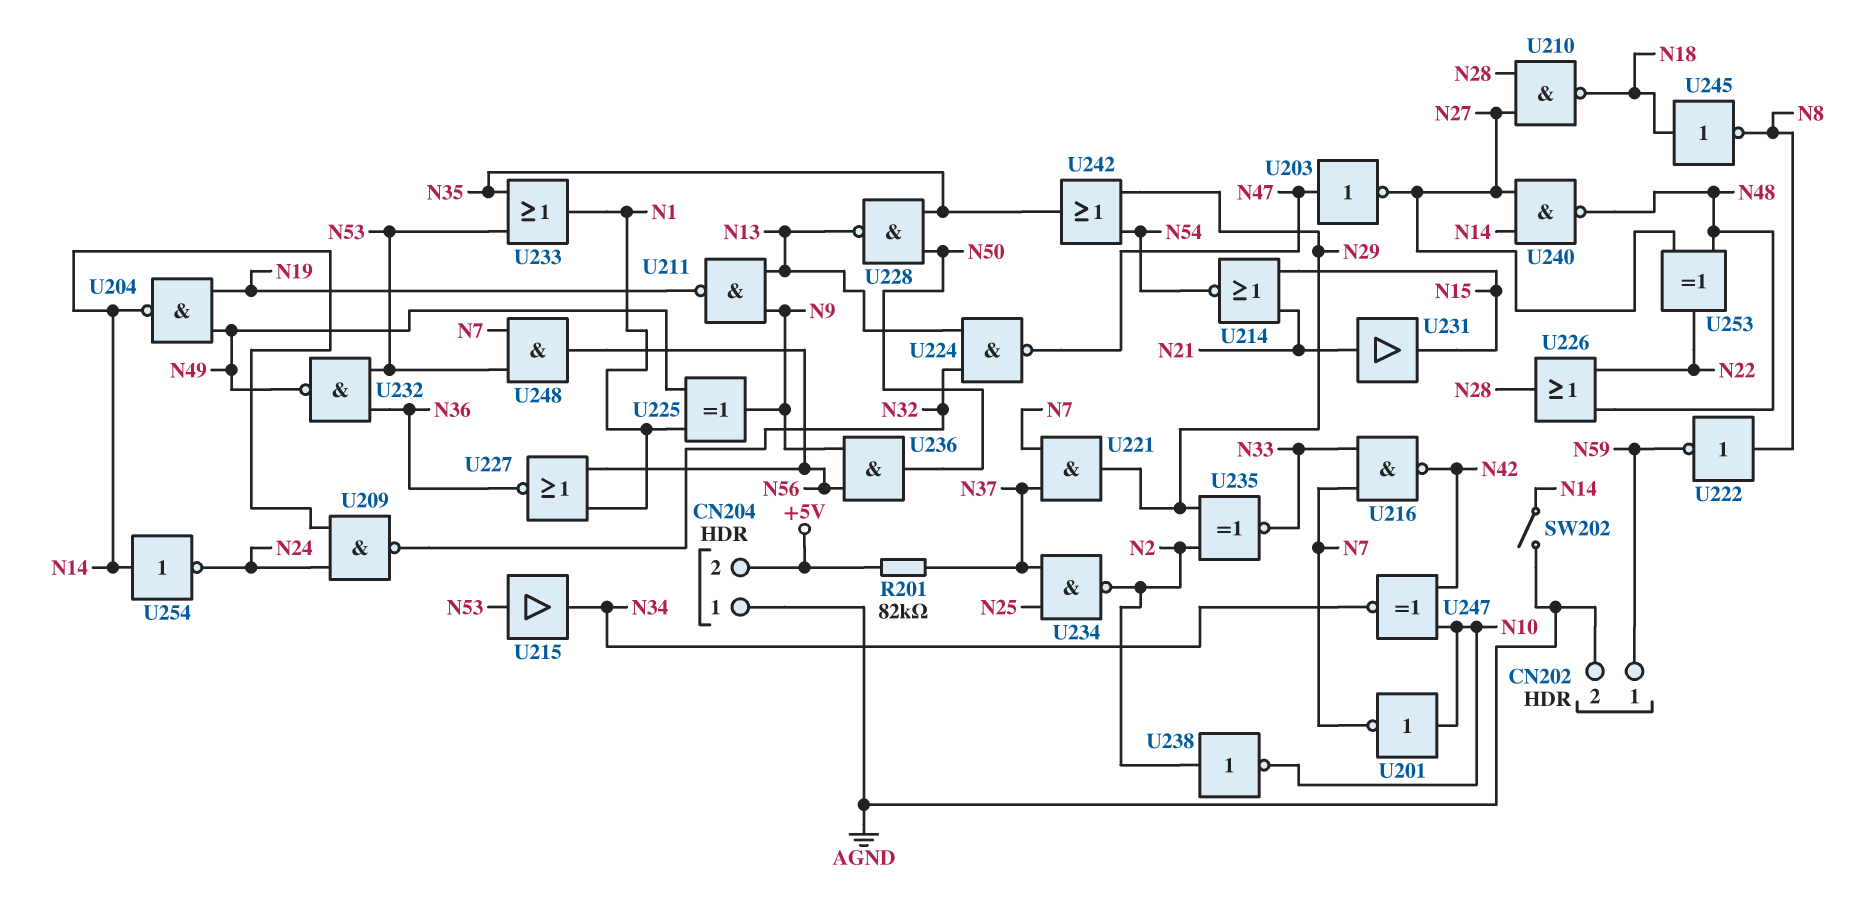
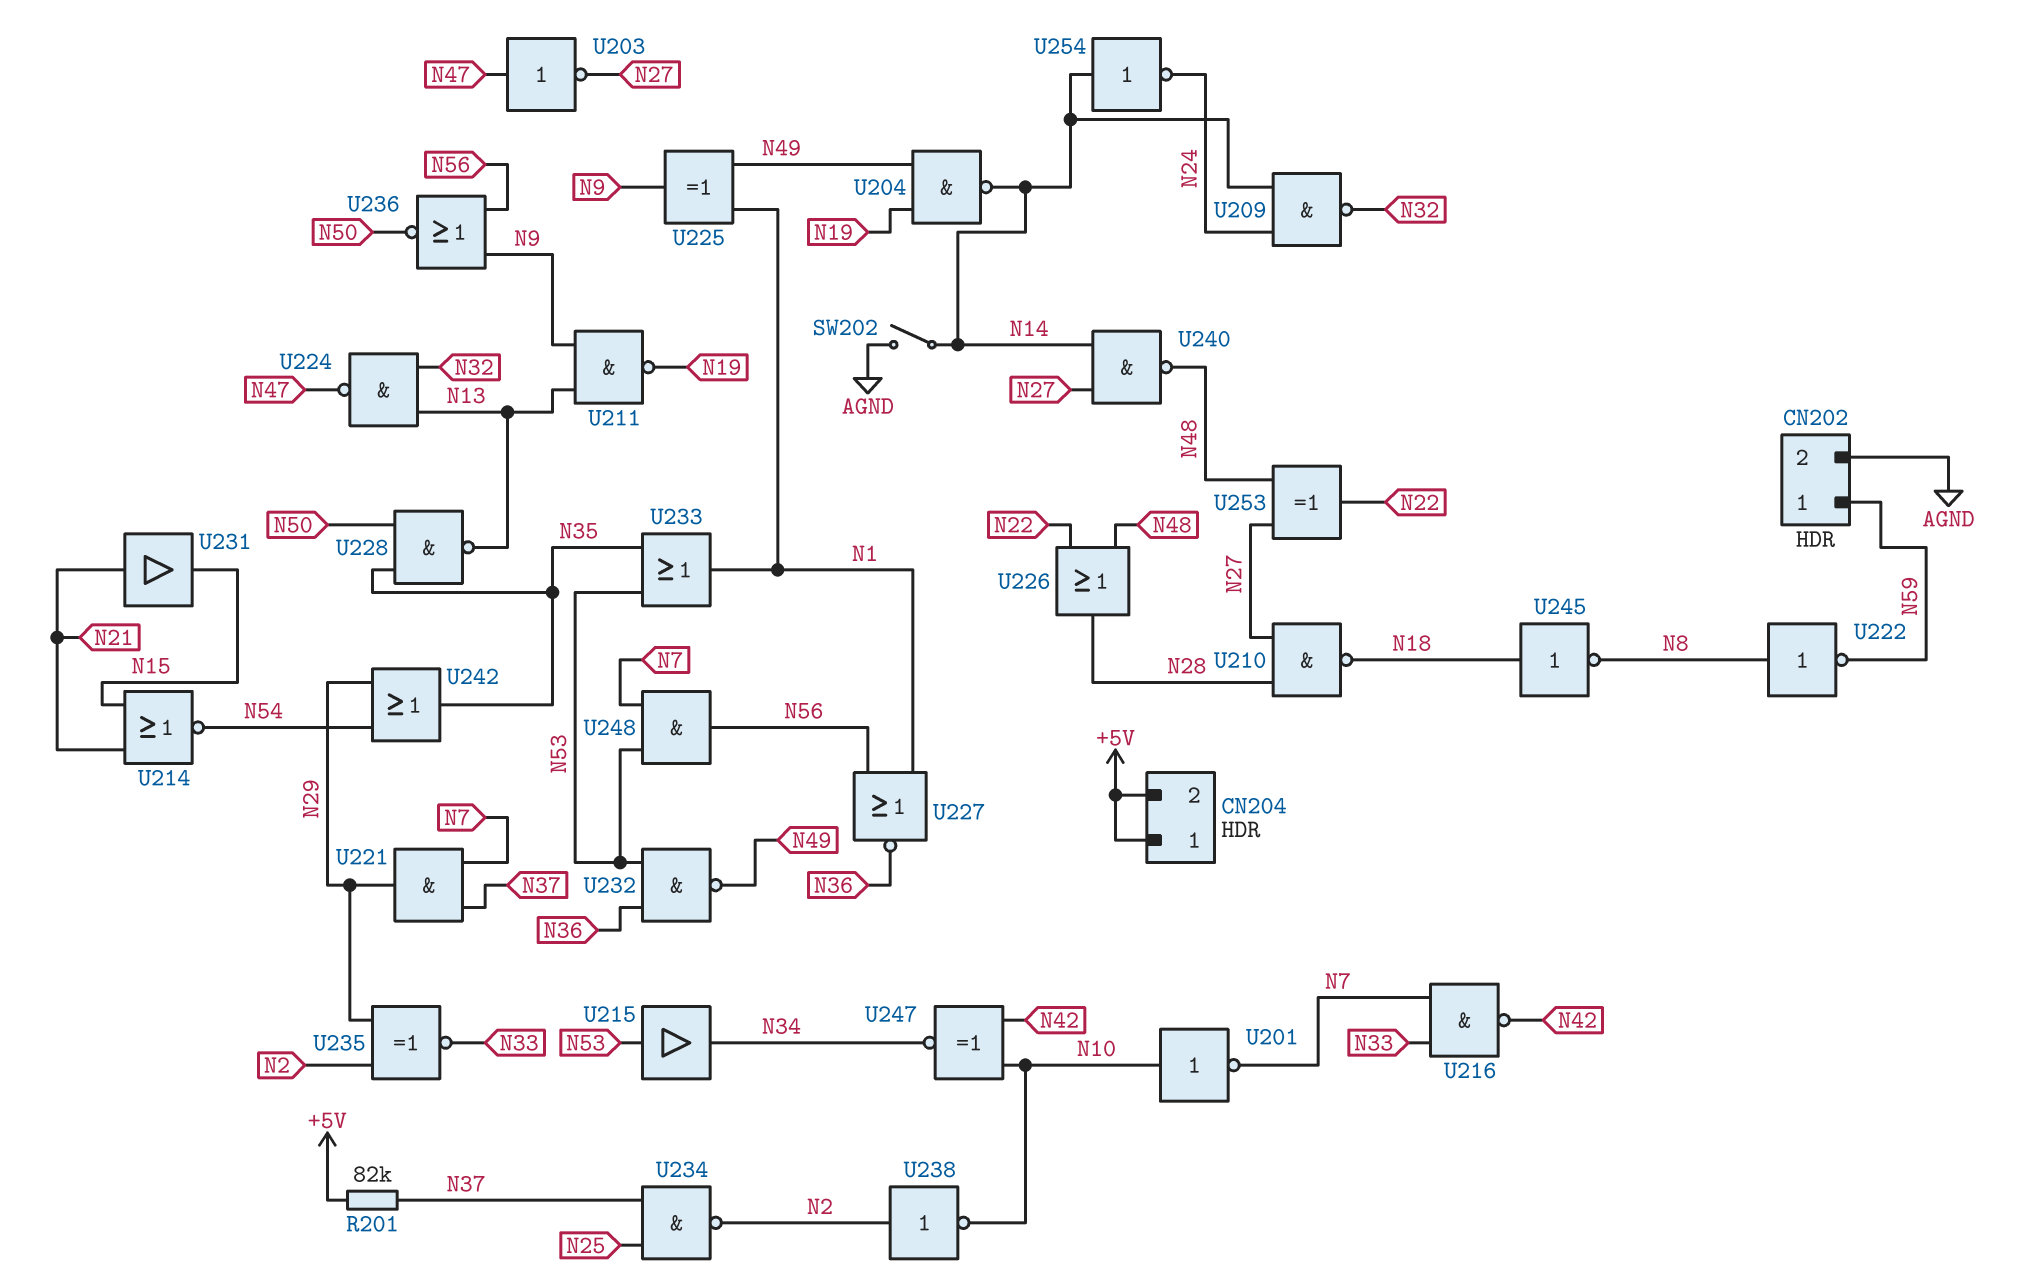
CN204 pin 1: AGND -> +5V
U236: AND (in N9, in N56, out N50) -> NOR (in N9, in N56, out N50)

